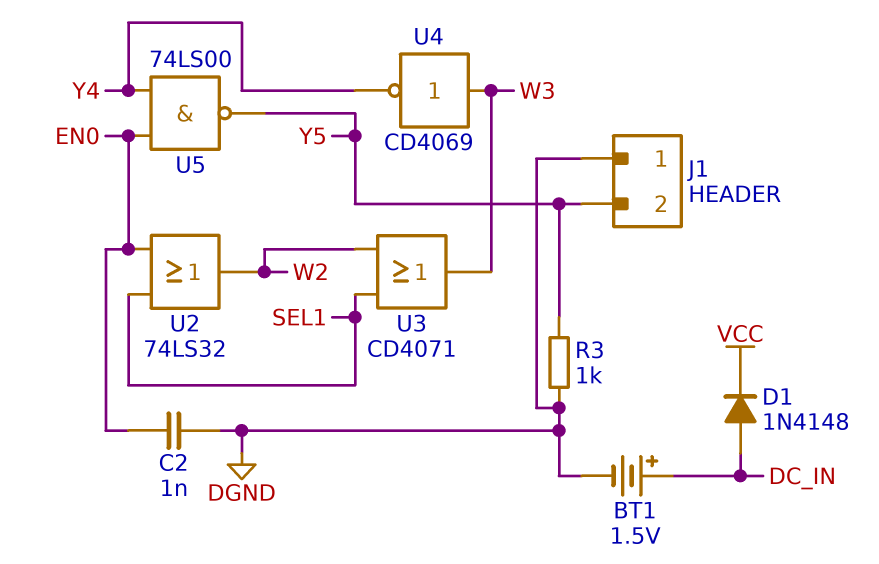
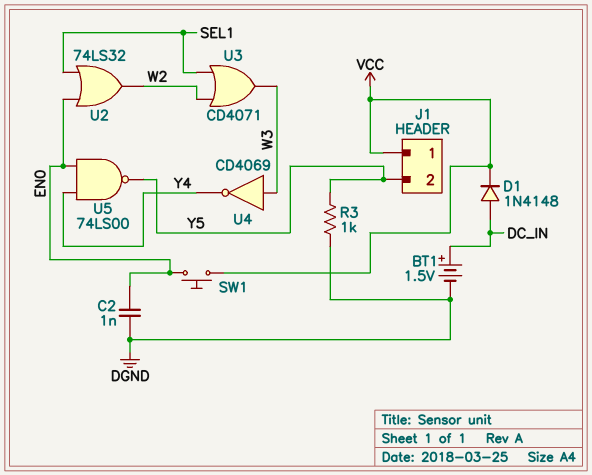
J1 pin 1: DGND -> VCC
SW1: none -> button (EN0, VCC)

